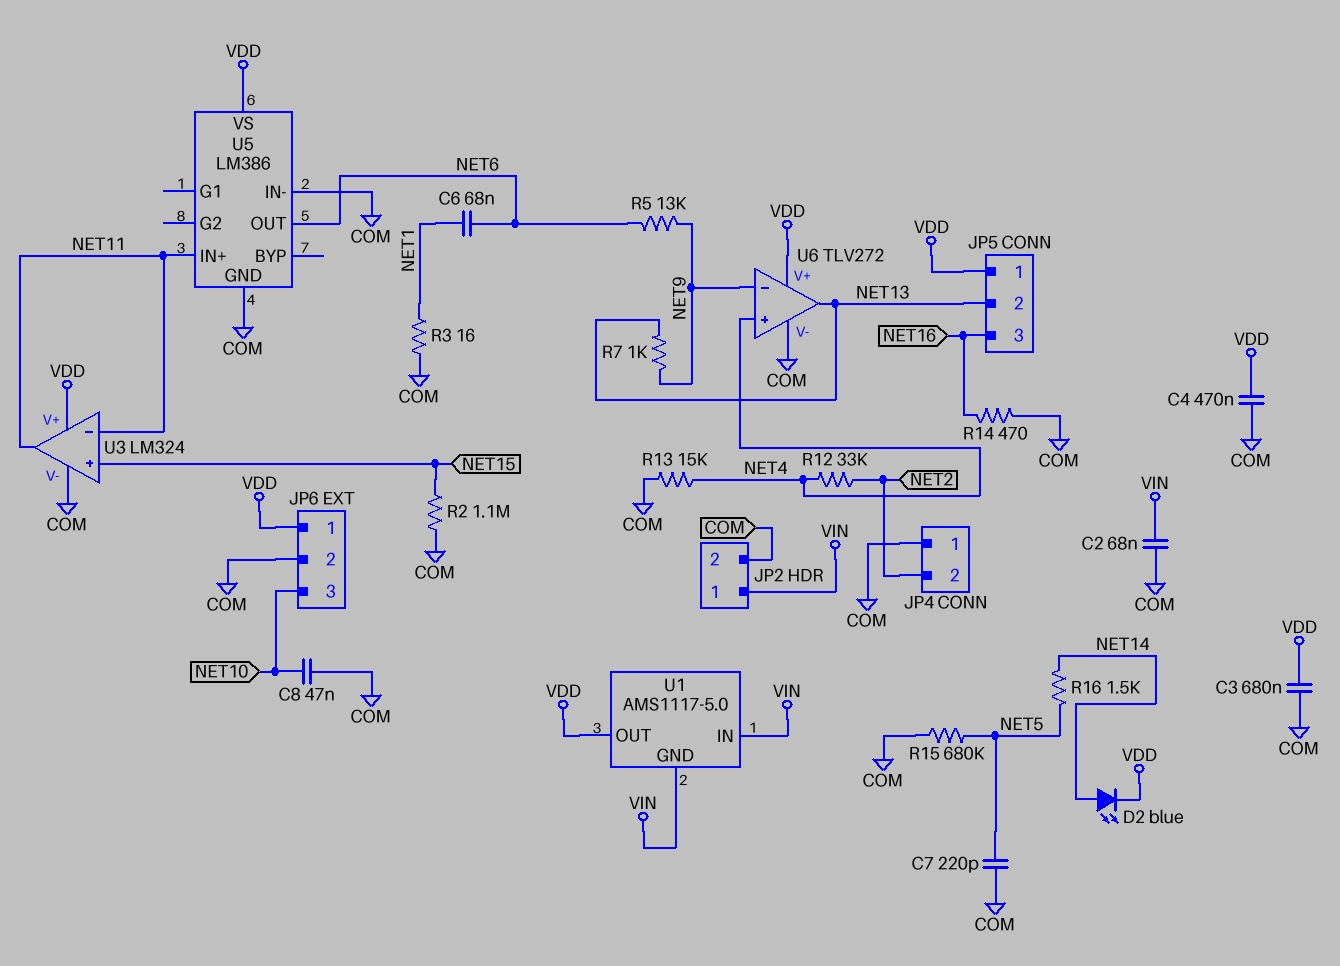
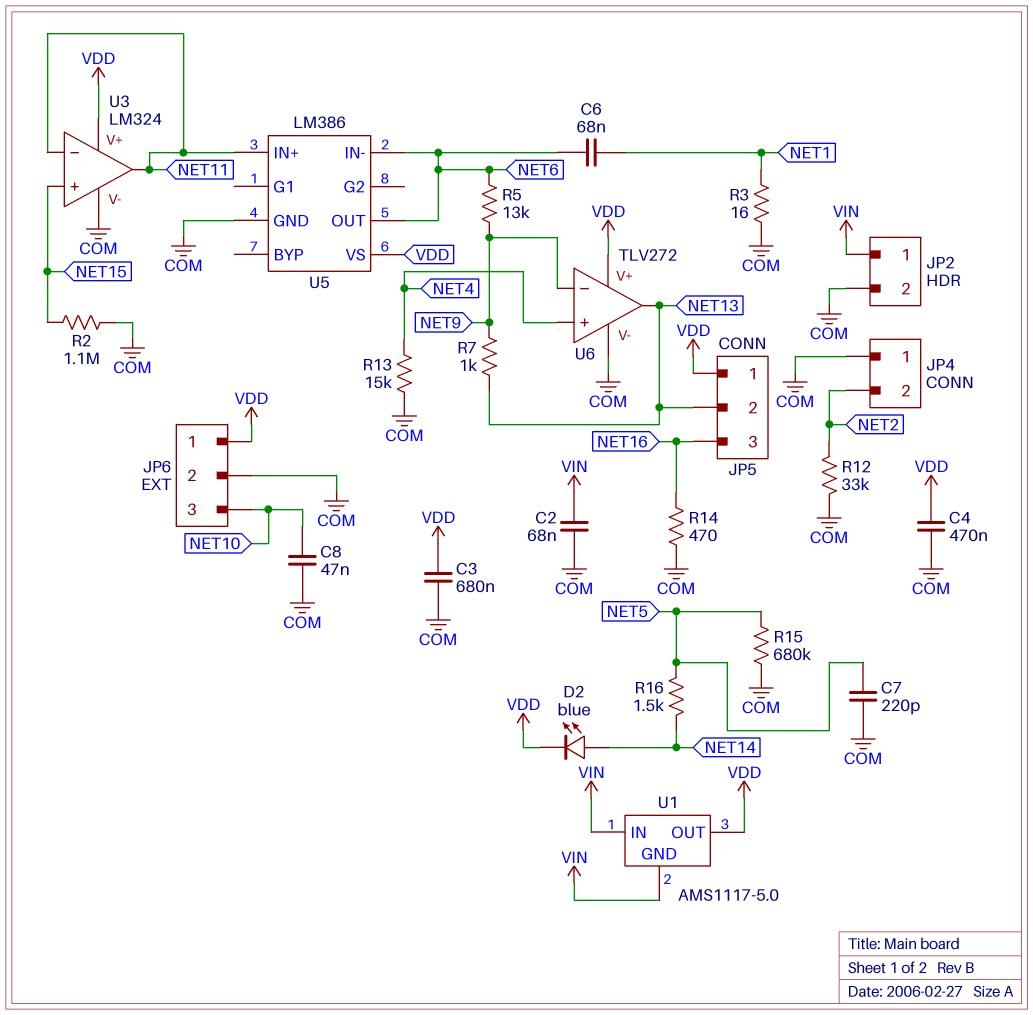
R12: 33k (NET2, NET4) -> 33k (COM, NET2)
U5 pin IN-: COM -> NET6

